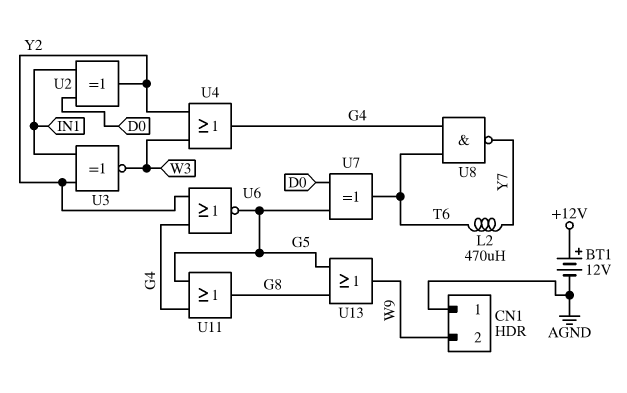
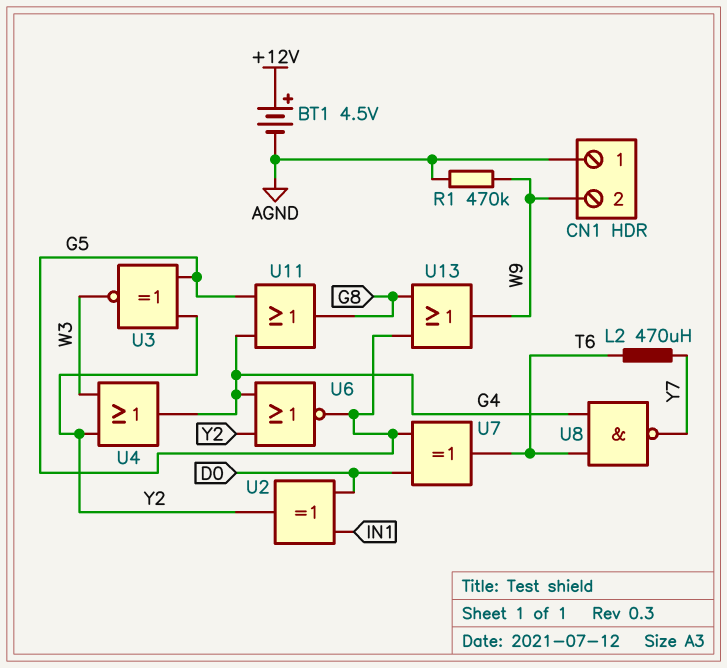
BT1: 12V (plus +12V, minus AGND) -> 4.5V (plus +12V, minus AGND)
R1: none -> 470k (AGND, W9)
U3: XNOR (in IN1, in Y2, out W3) -> XNOR (in G5, in Y2, out W3)

